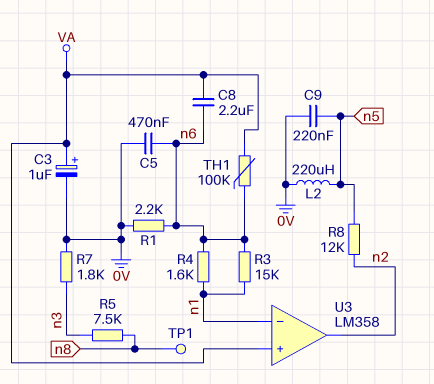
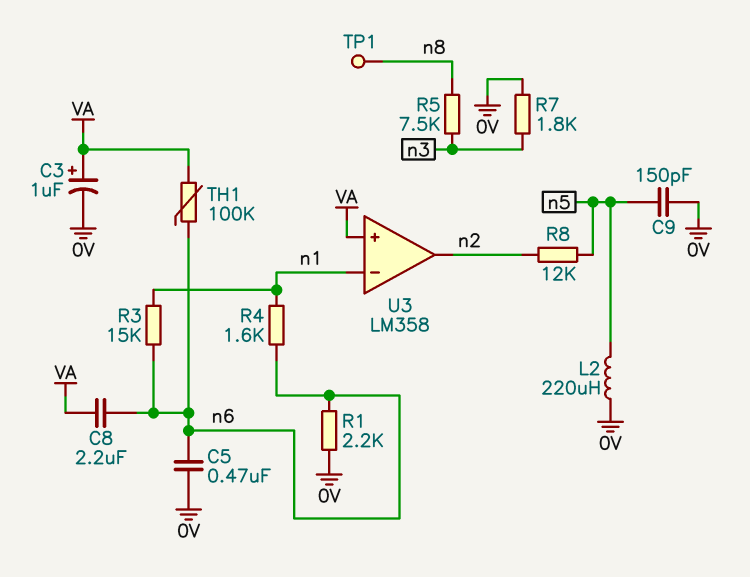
C9: 220nF (0V, n5) -> 150pF (0V, n5)

